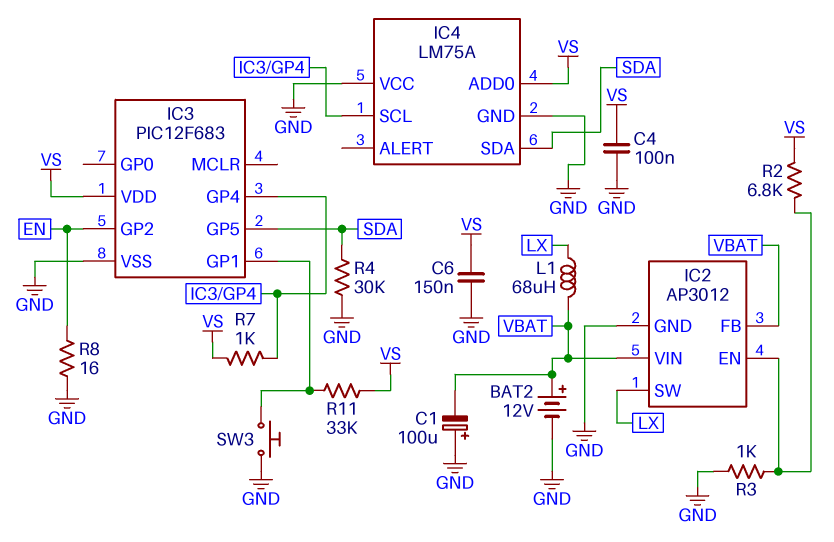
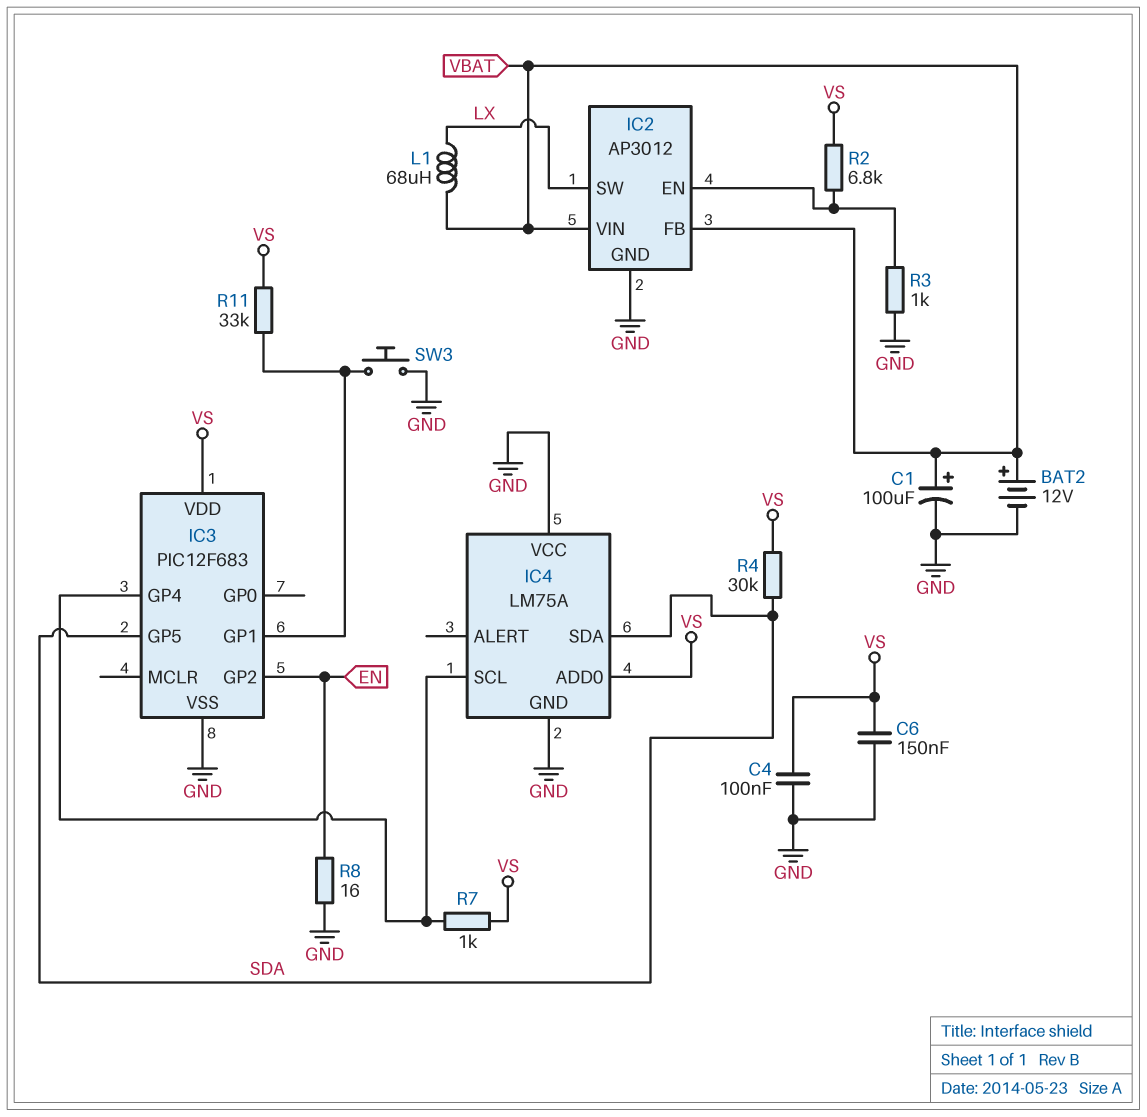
C1: 100uF (plus GND, minus VBAT) -> 100uF (plus VBAT, minus GND)
R4: 30k (GND, SDA) -> 30k (SDA, VS)

